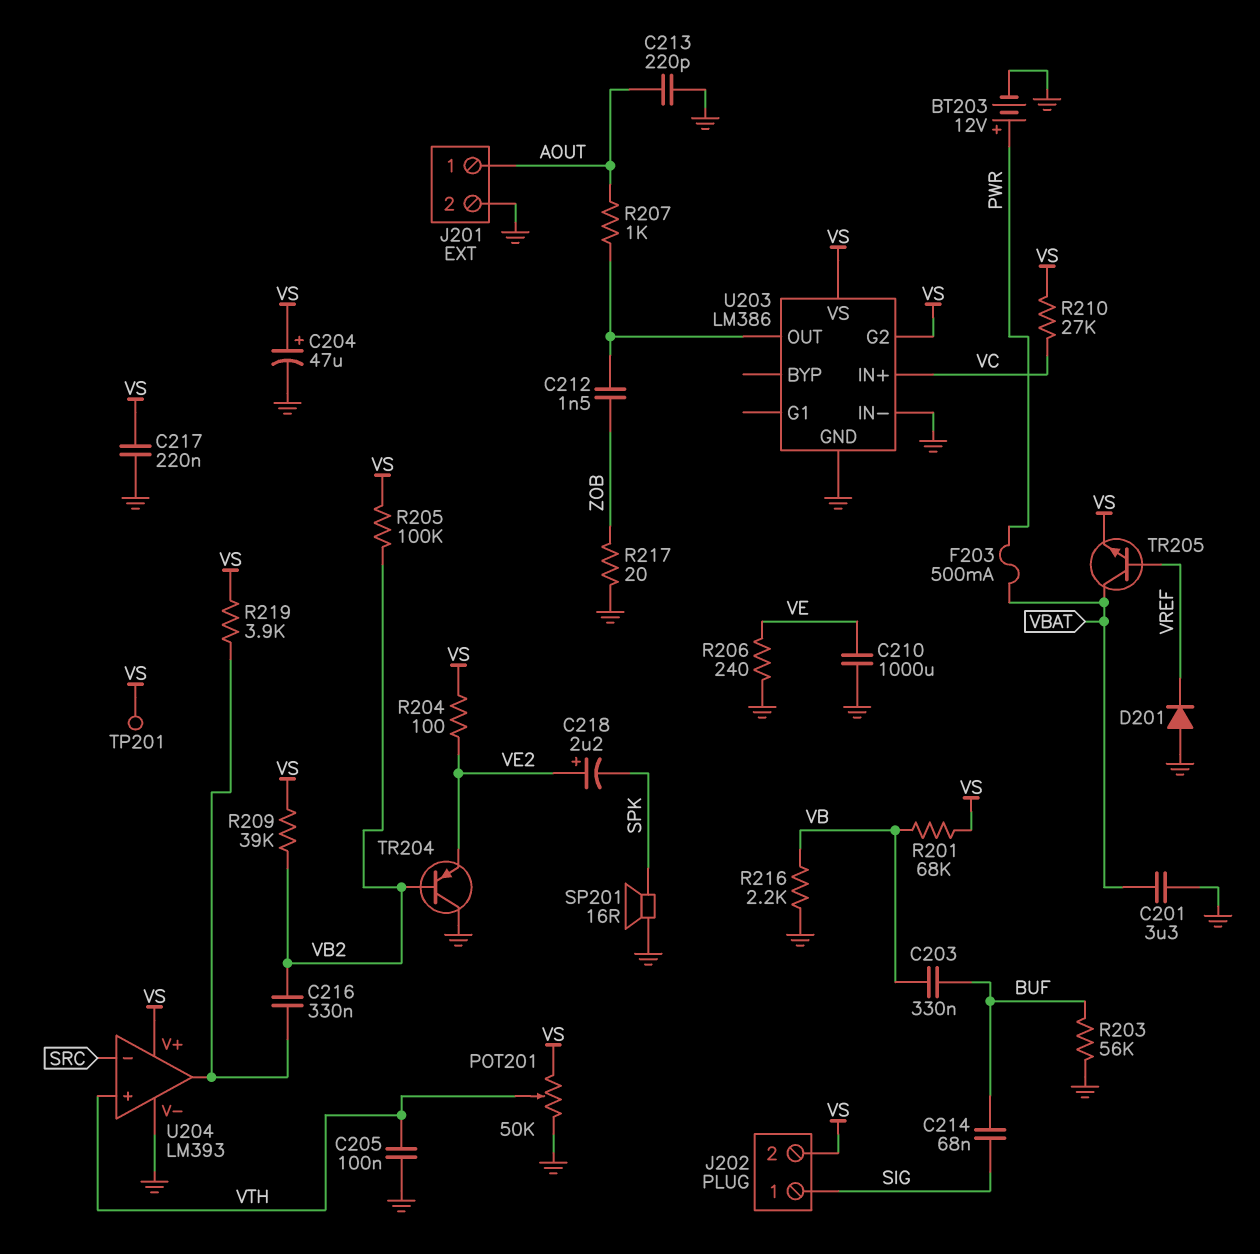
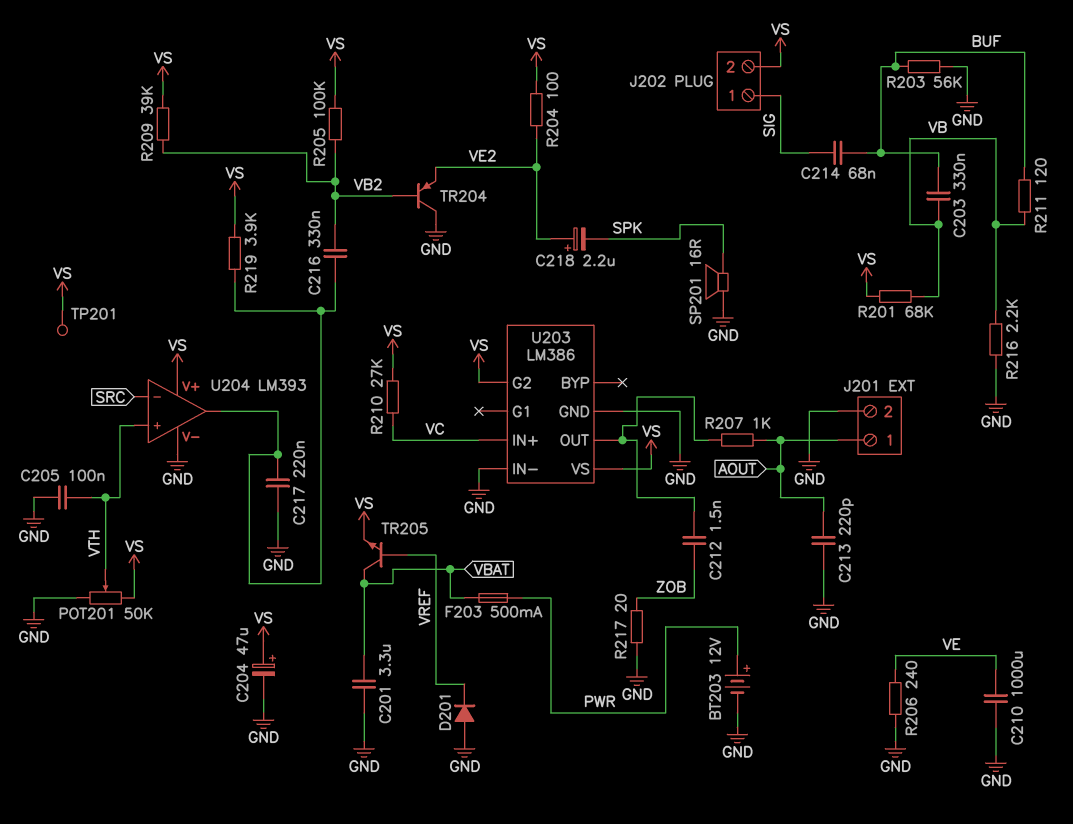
C217: 220nF (GND, VS) -> 220nF (GND, U204/out)
R211: none -> 120 (BUF, VB)

